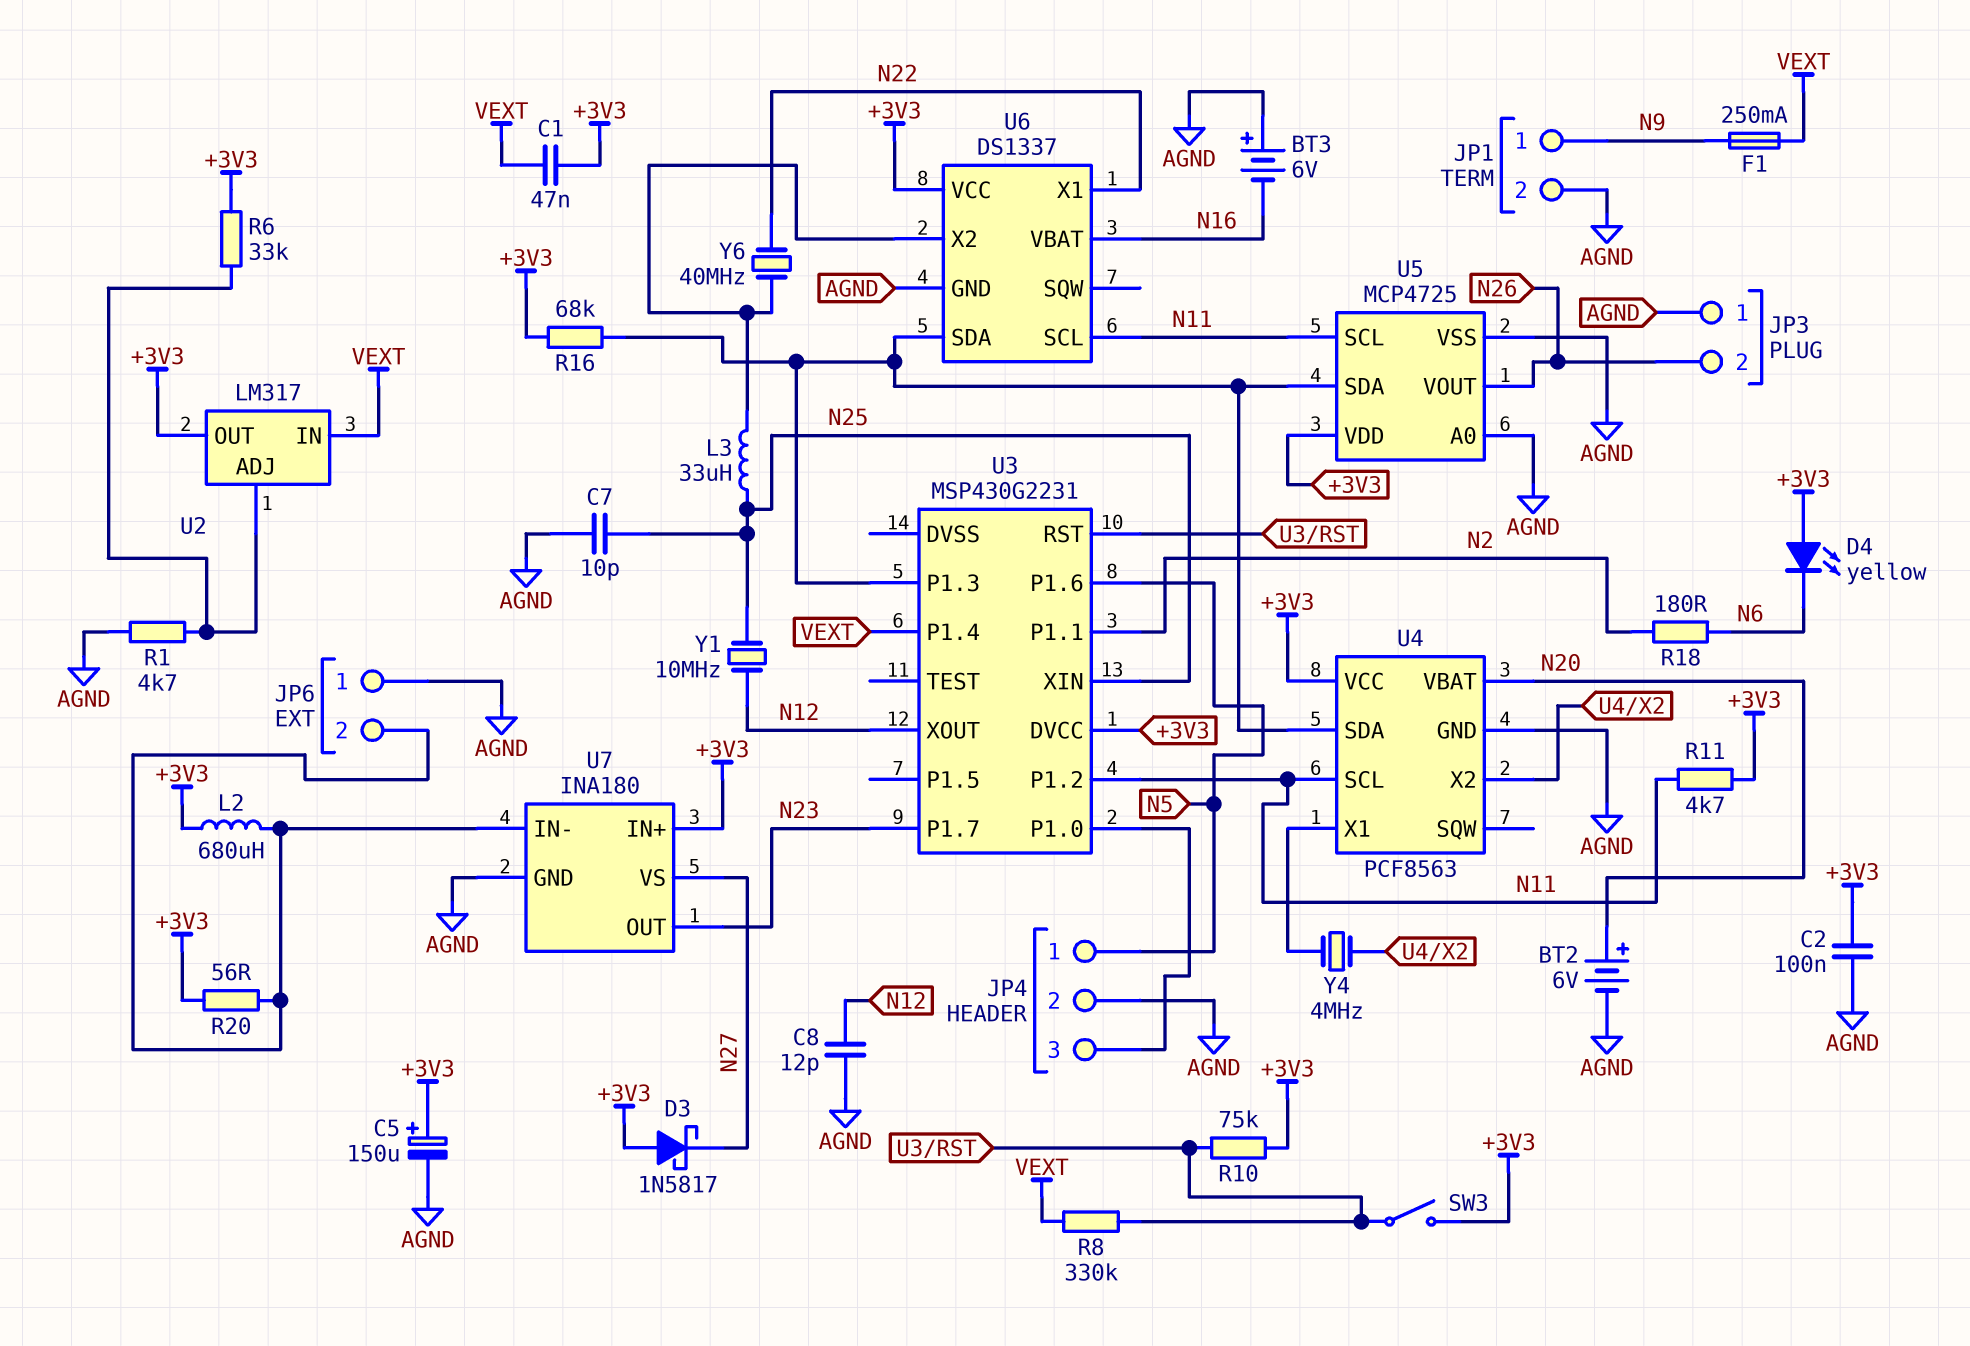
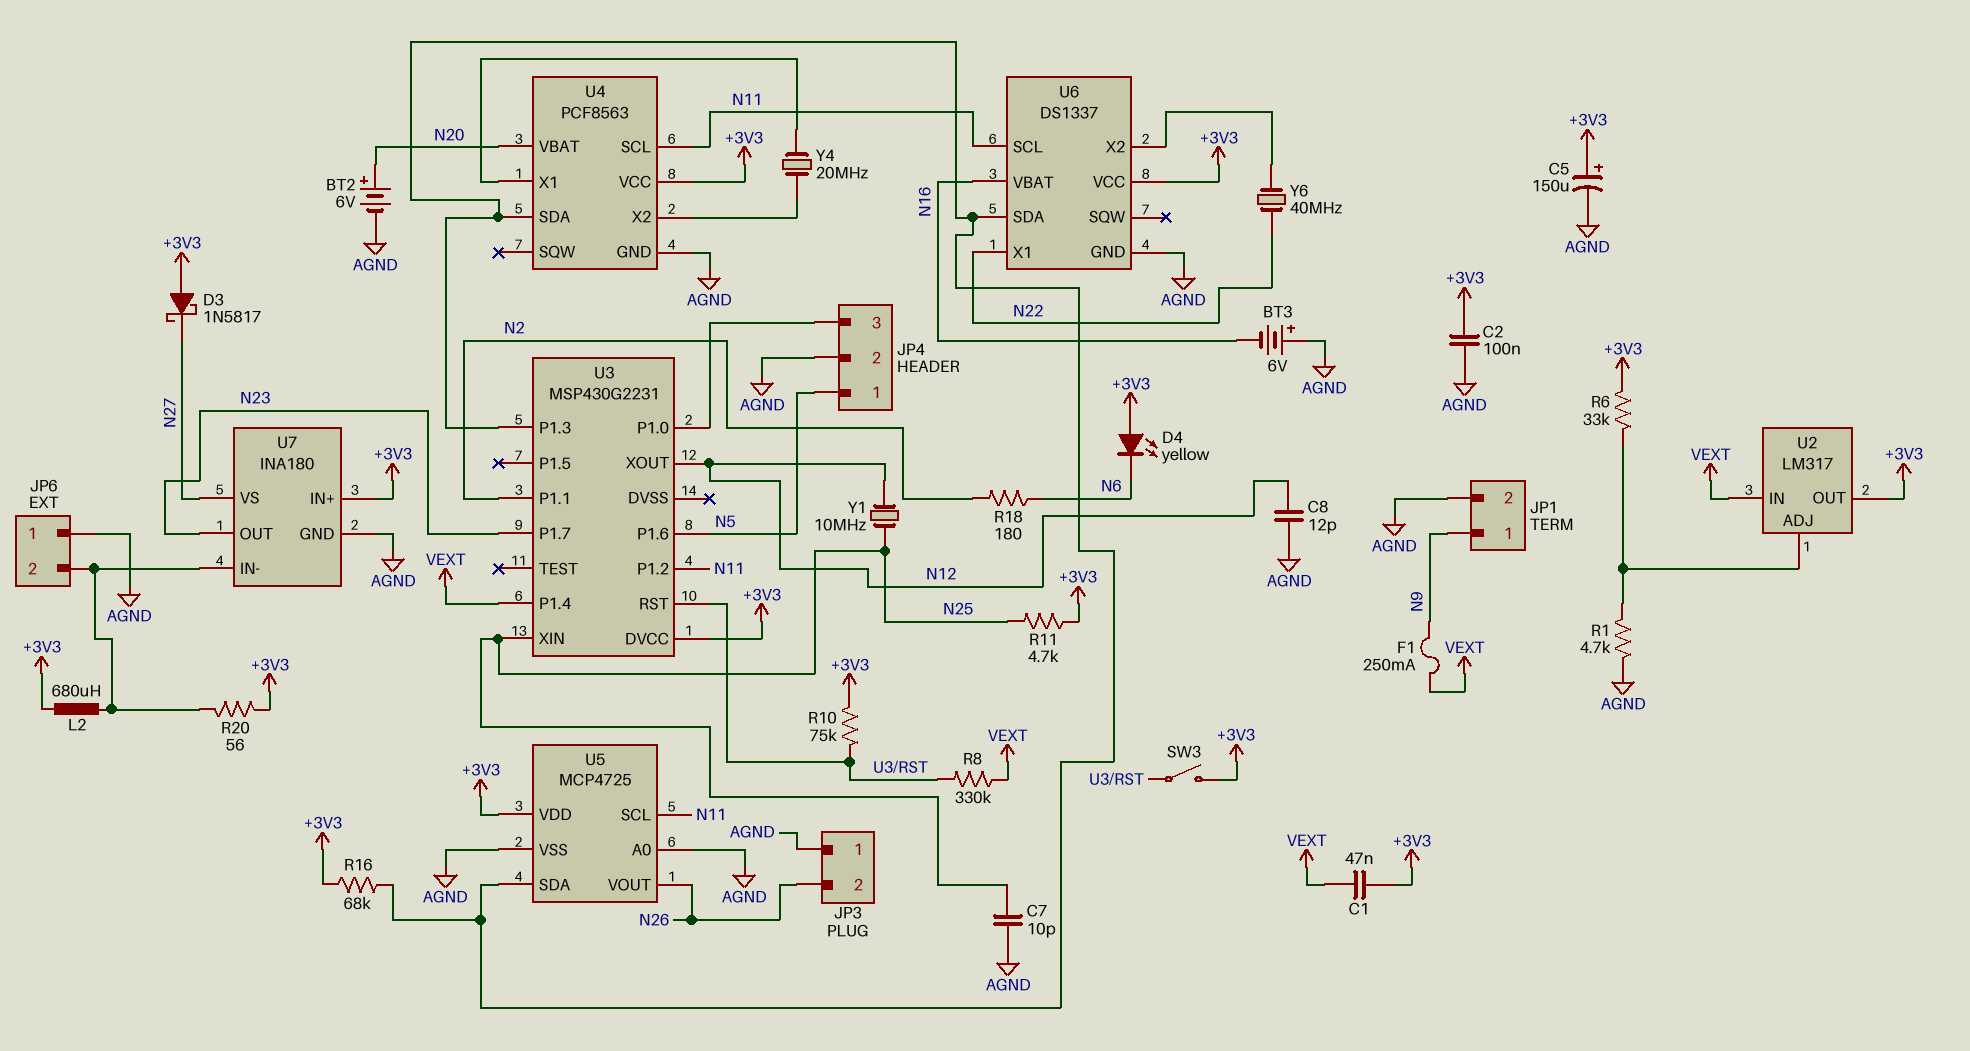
L3: 33uH (N25, U6/X2) -> none
R11: 4.7k (+3V3, N11) -> 4.7k (+3V3, N25)
Y4: 4MHz (U4/X1, U4/X2) -> 20MHz (U4/X1, U4/X2)

